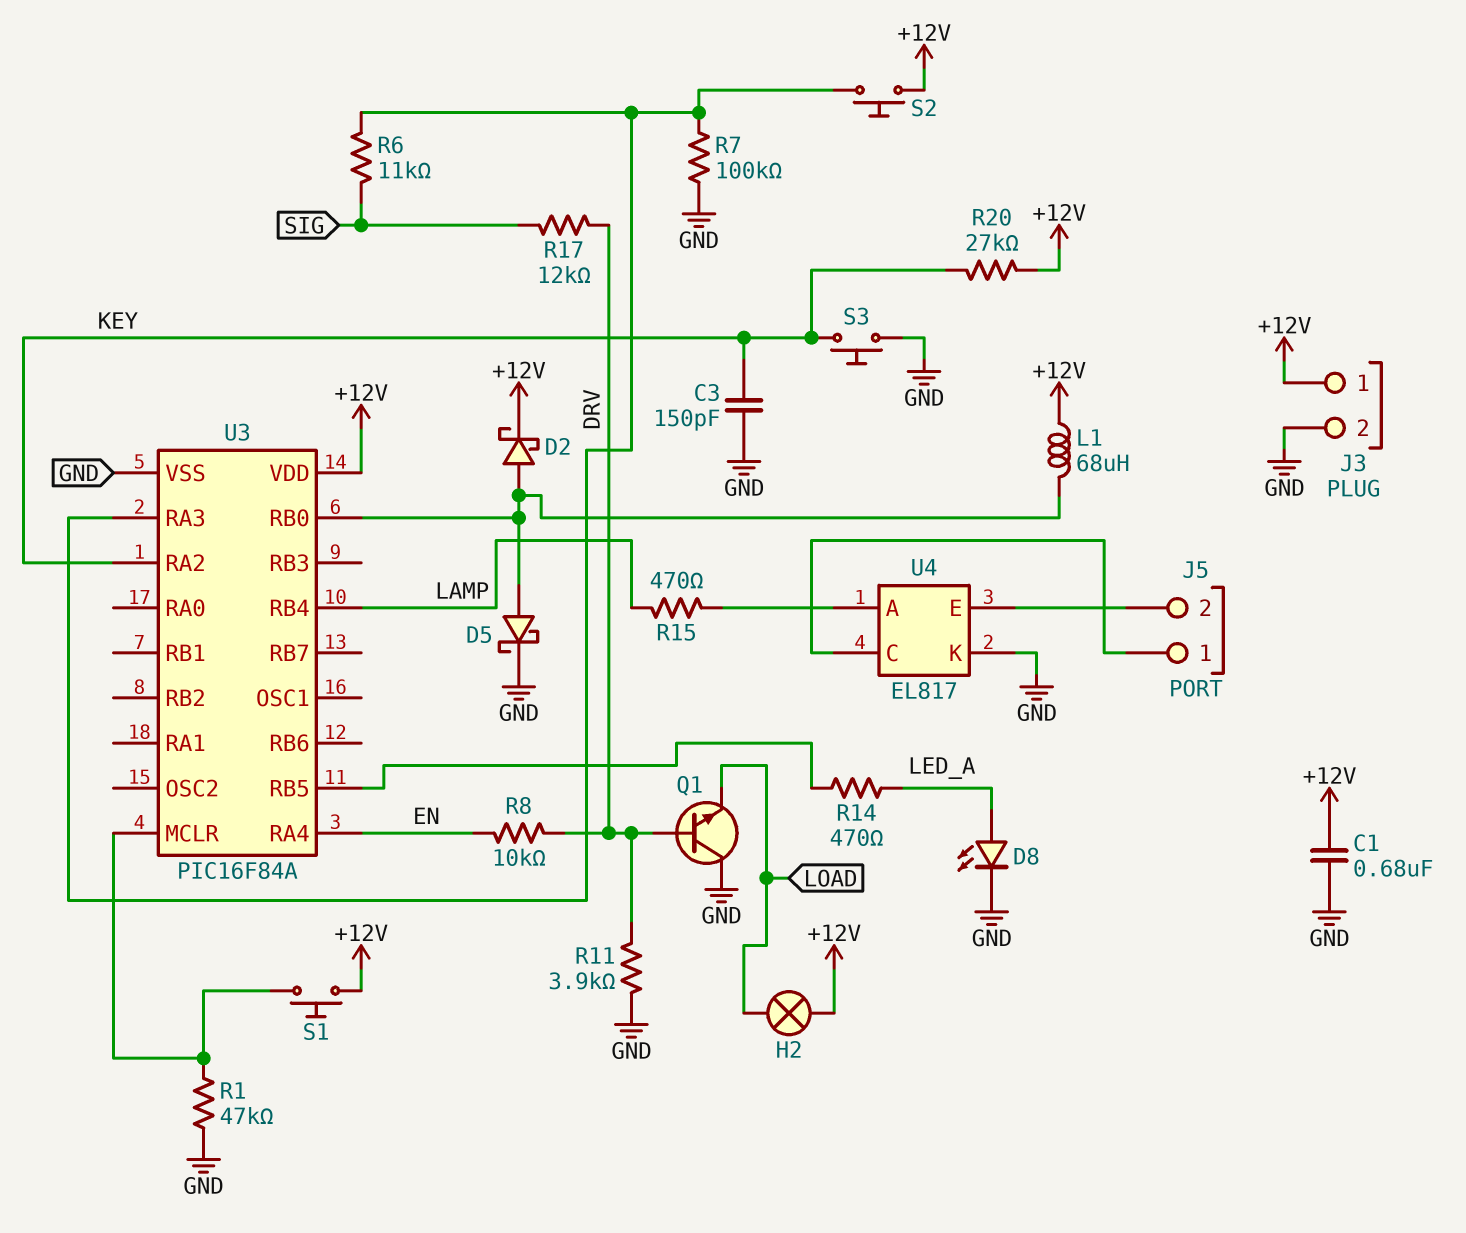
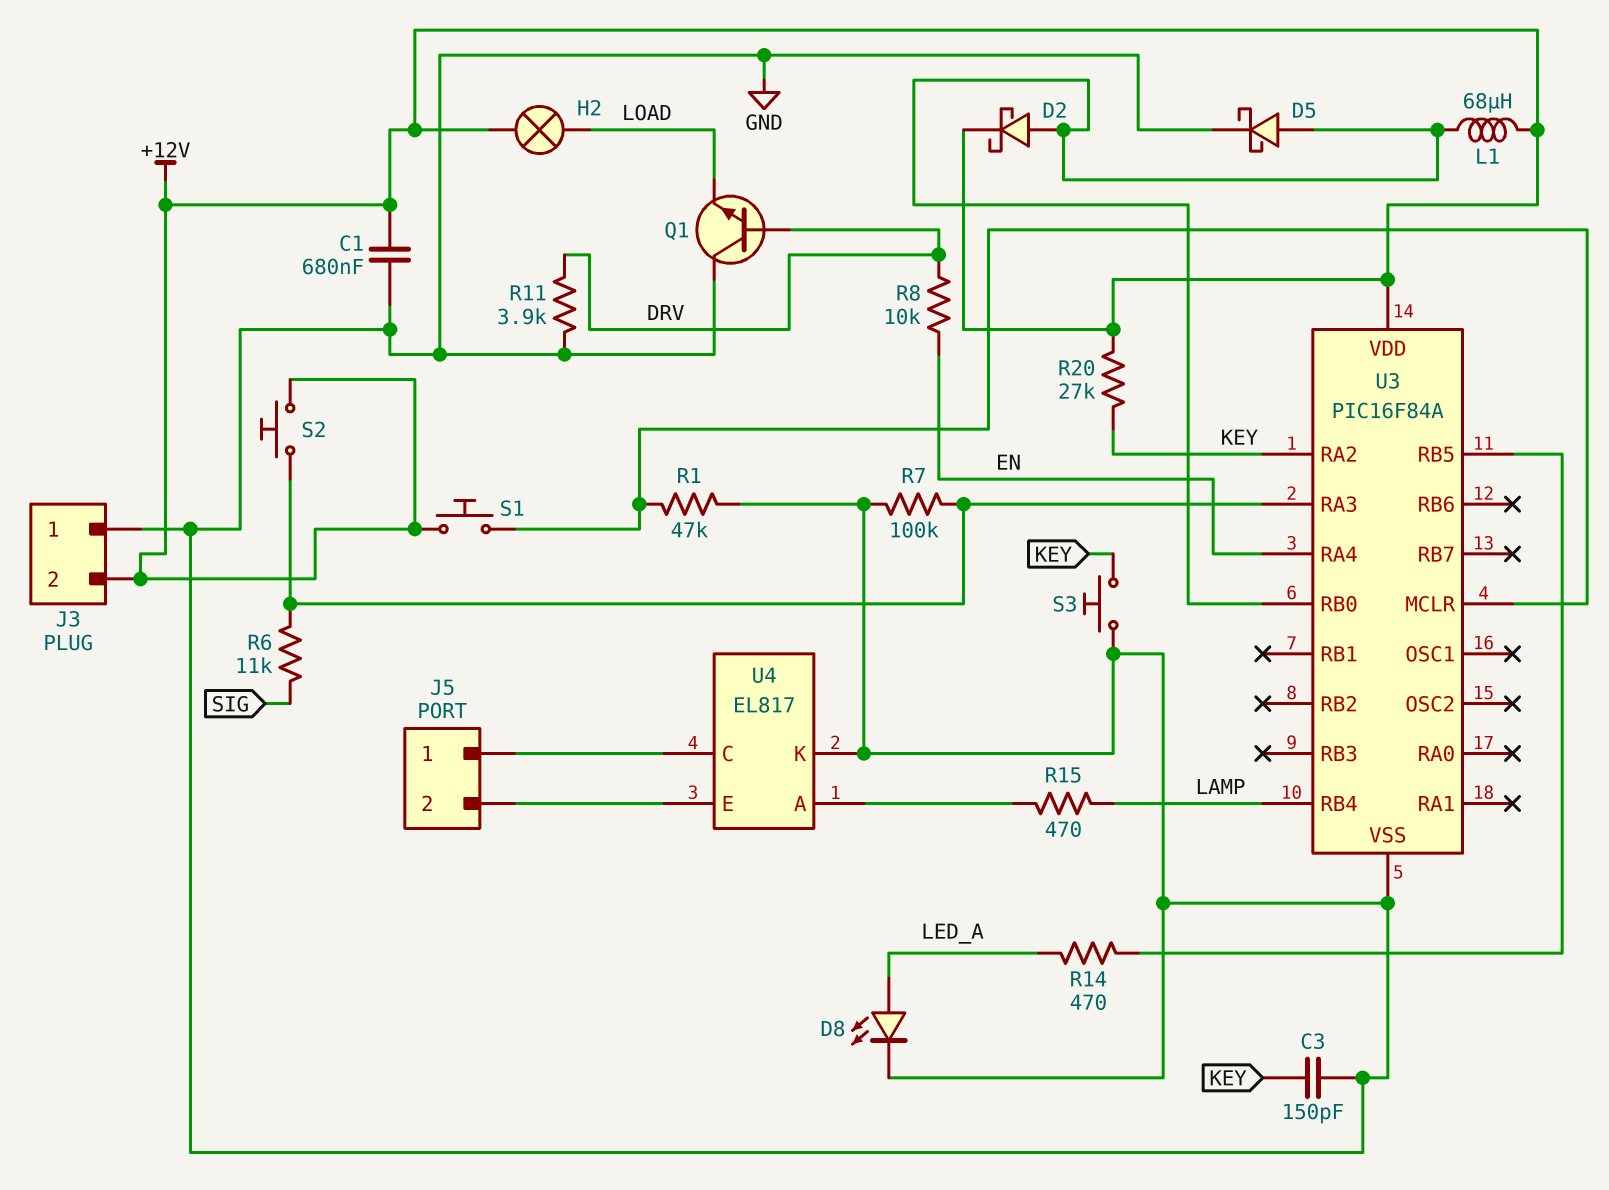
J3 pin 1: +12V -> GND
J3 pin 2: GND -> +12V
R17: 12k (DRV, SIG) -> none

